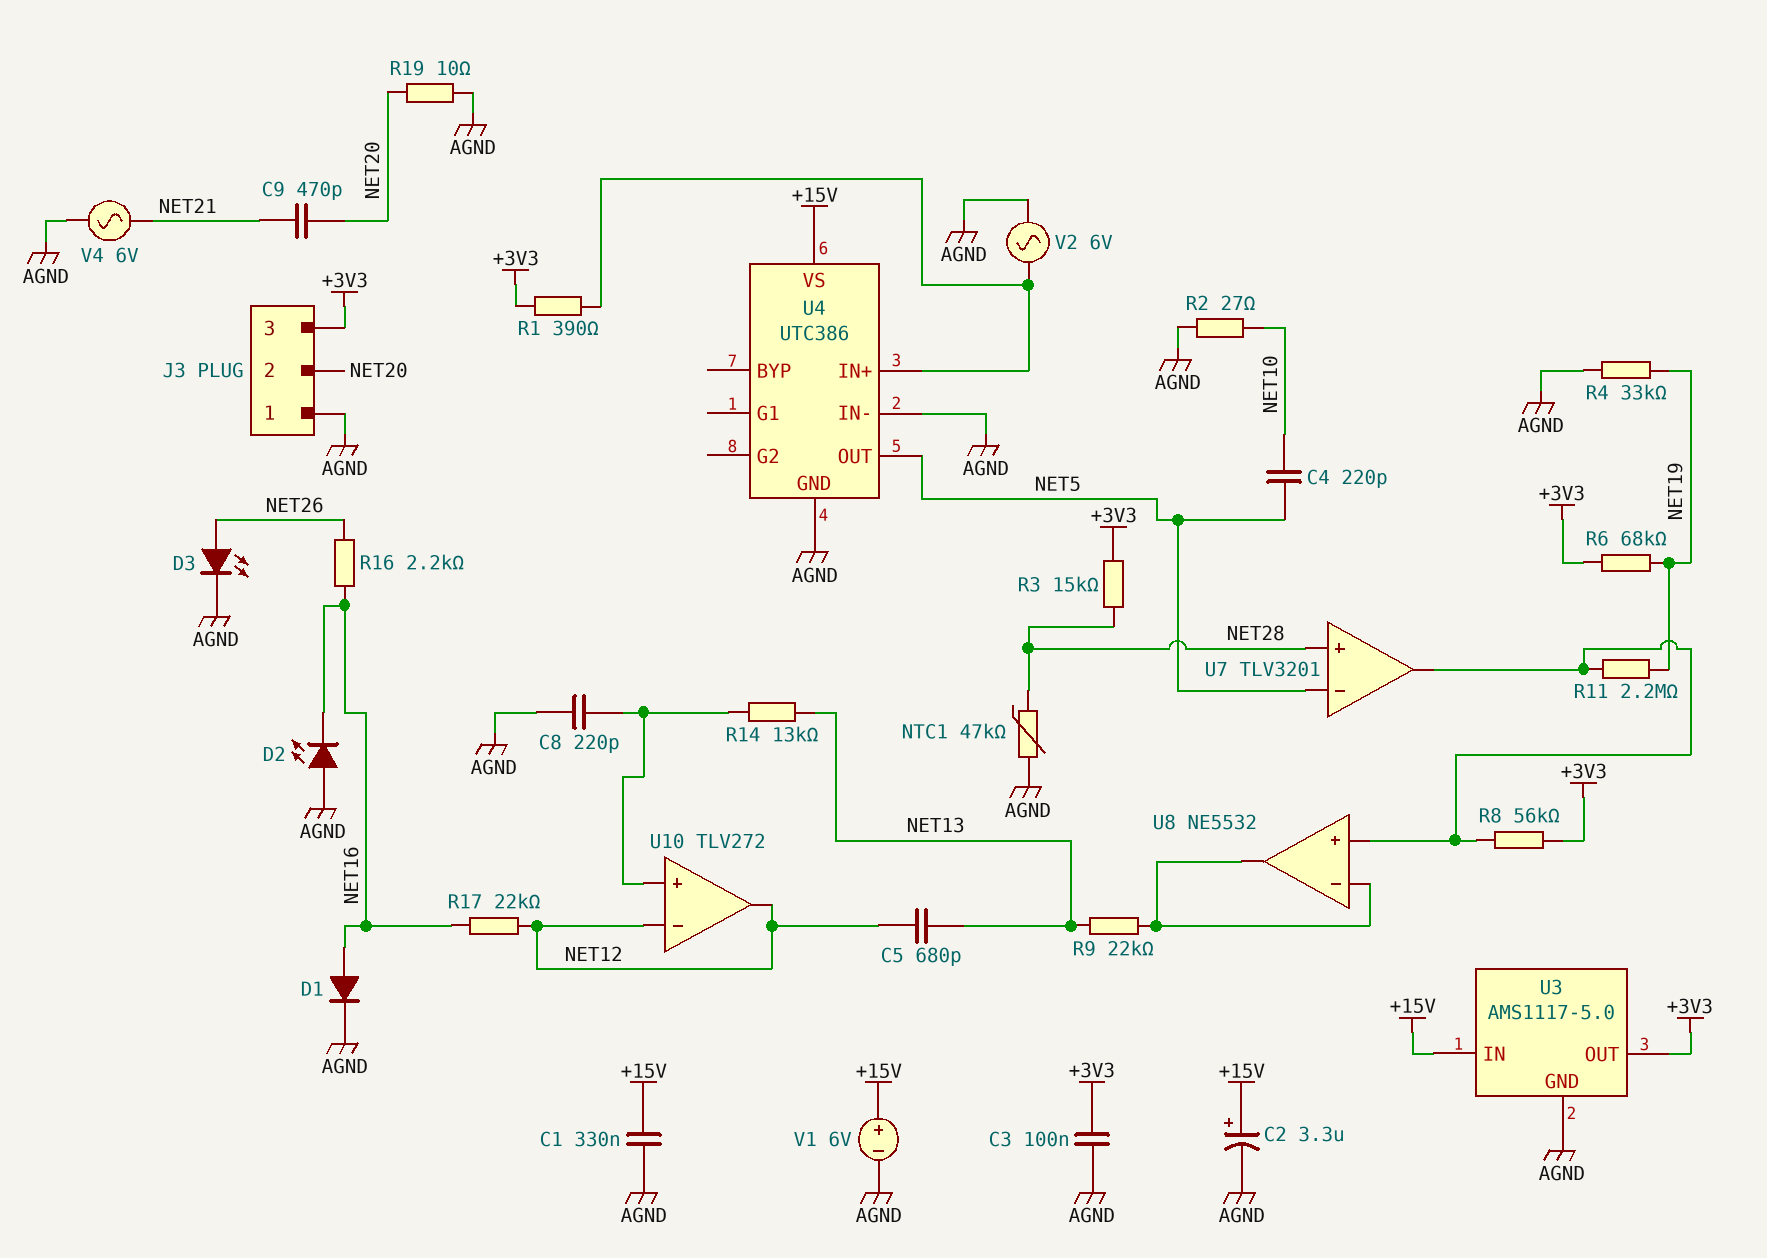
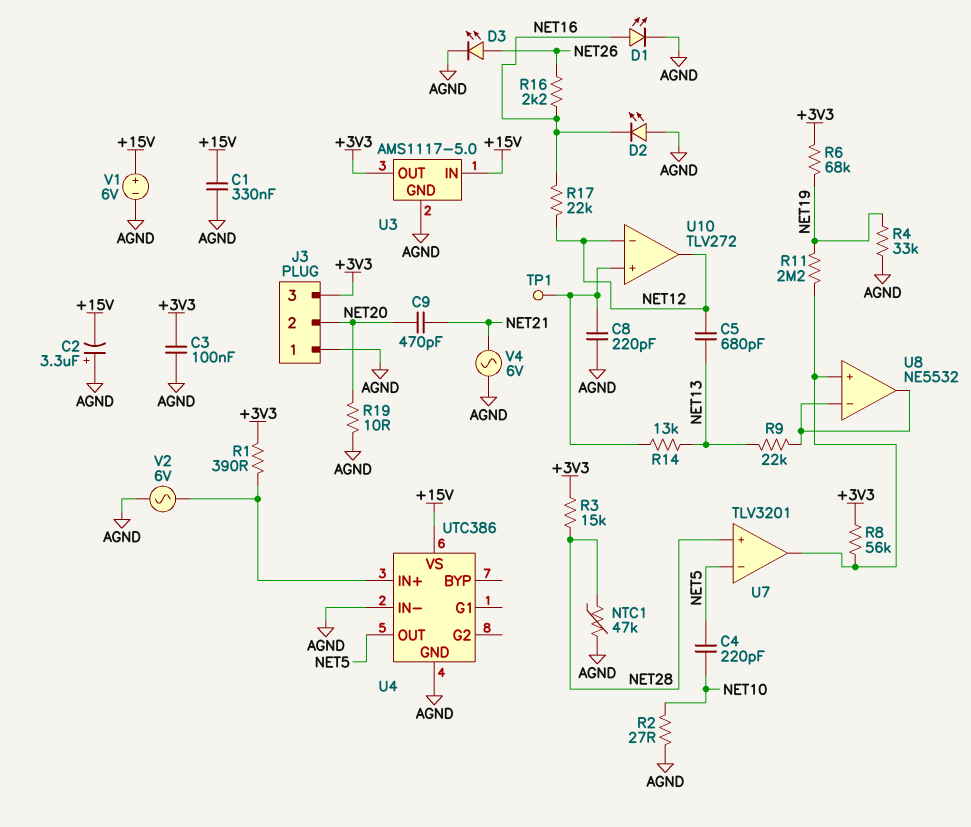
C2: 3.3uF (plus +15V, minus AGND) -> 3.3uF (plus AGND, minus +15V)
D1: diode (A NET16, K AGND) -> LED (A NET16, K AGND)
TP1: none -> test point (U10/in+)

